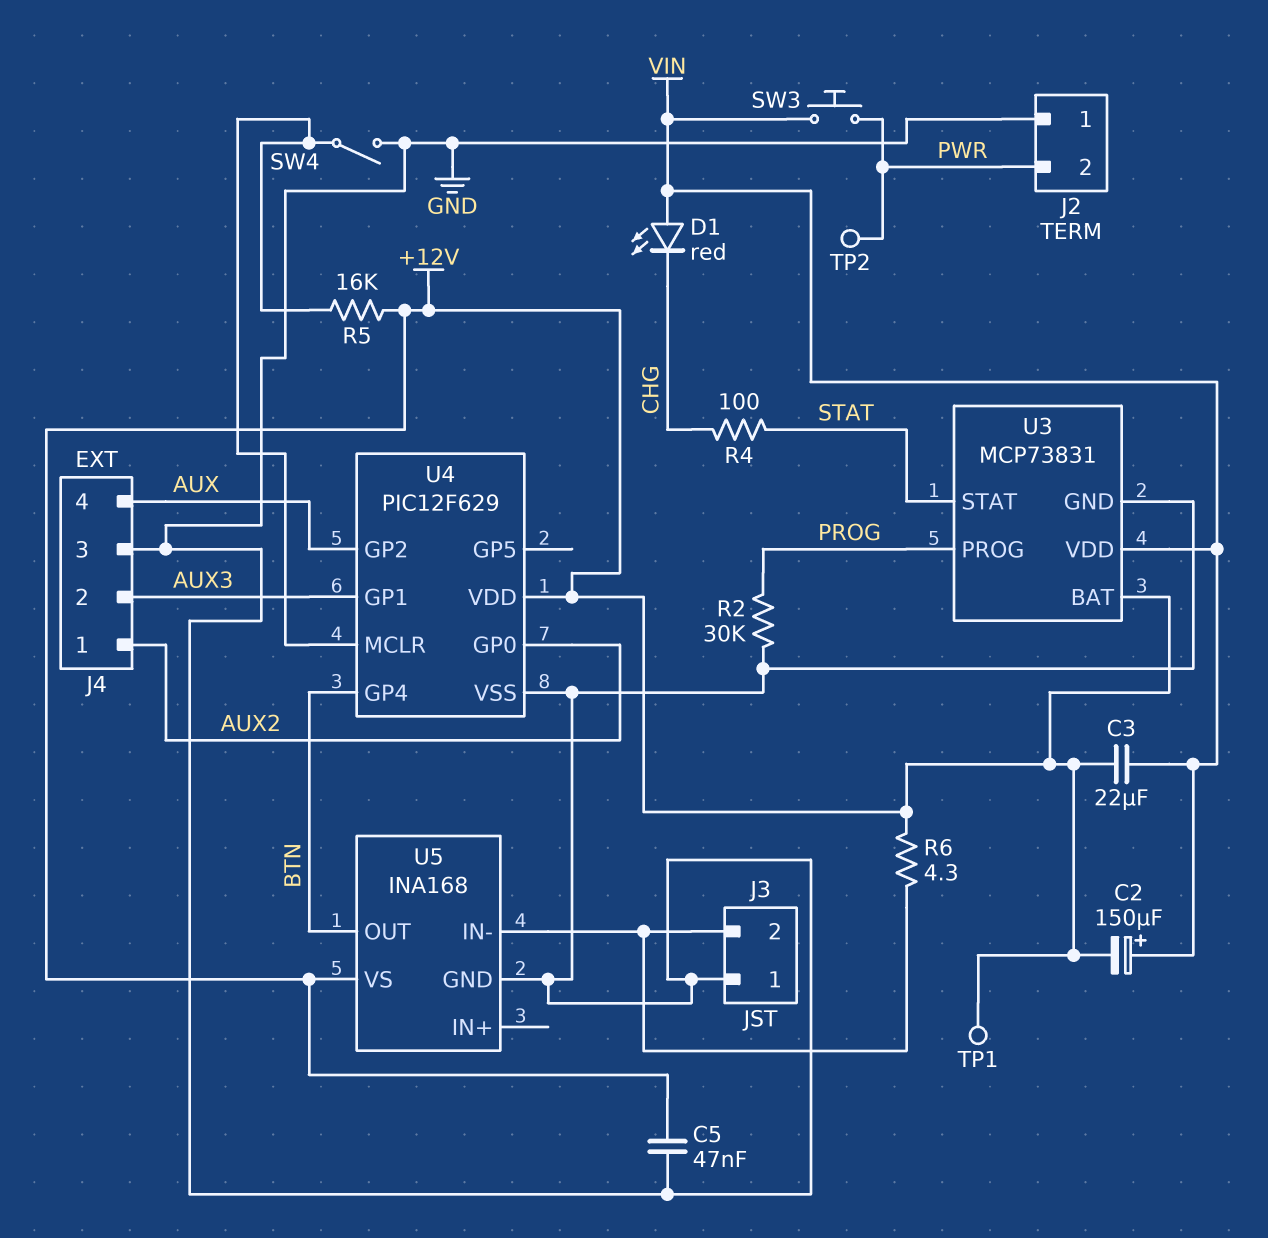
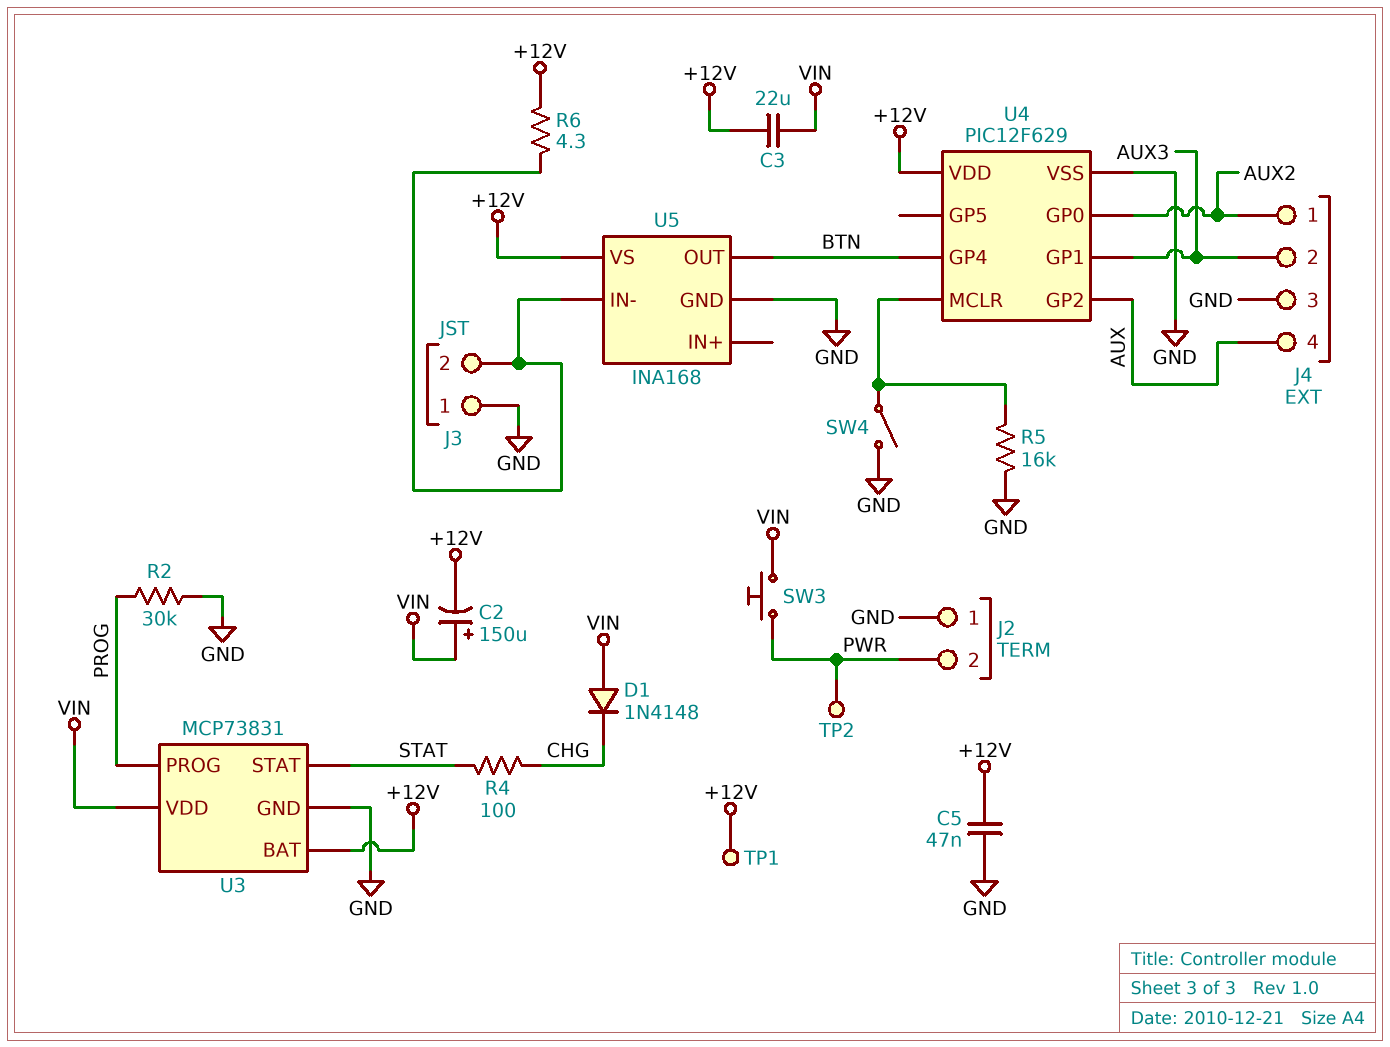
D1: LED red (A VIN, K CHG) -> diode 1N4148 (A VIN, K CHG)
R5: 16k (+12V, U4/MCLR) -> 16k (GND, U4/MCLR)

